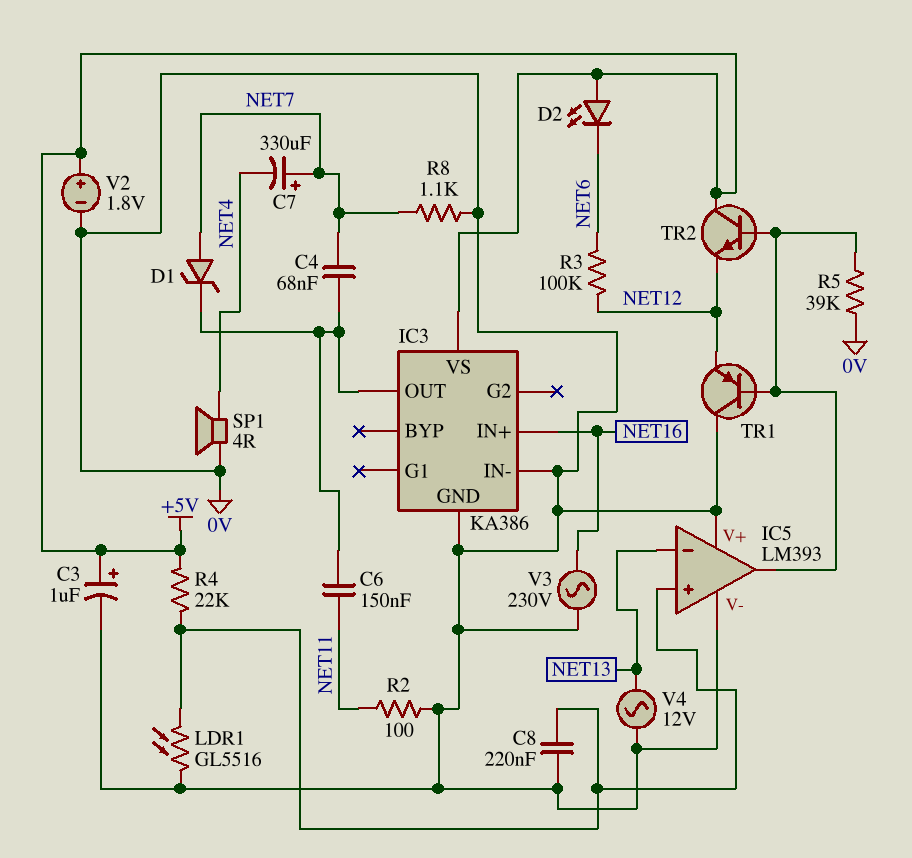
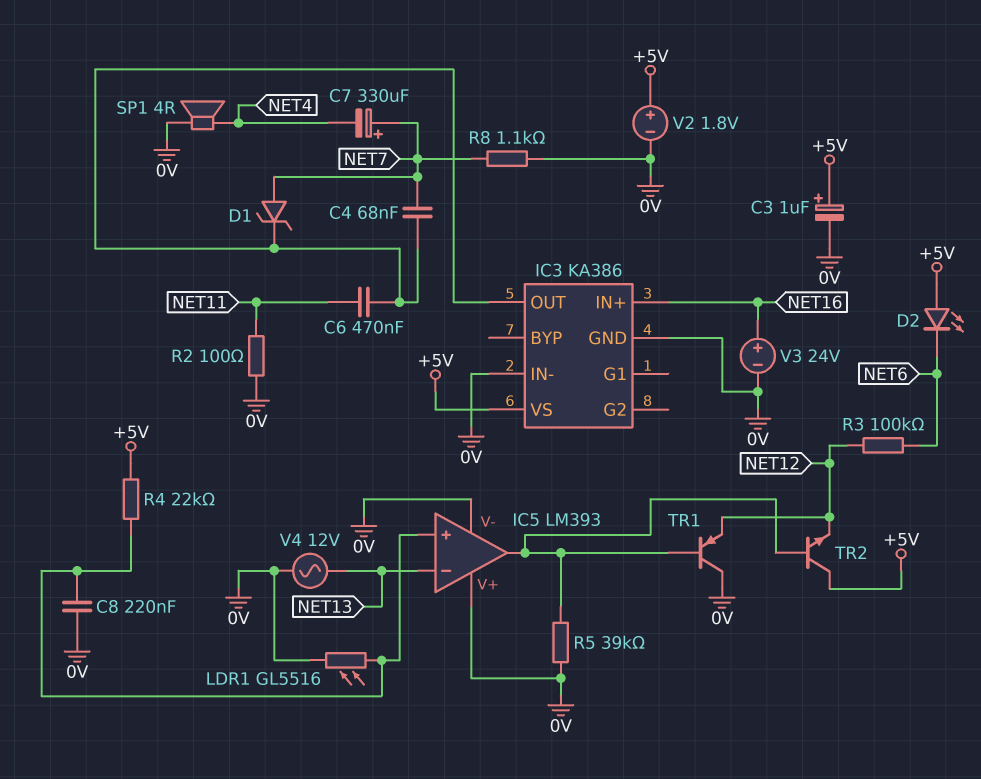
C6: 150nF (IC3/OUT, NET11) -> 470nF (IC3/OUT, NET11)
V3: AC 230V (0V, NET16) -> 24V (plus NET16, minus 0V)

